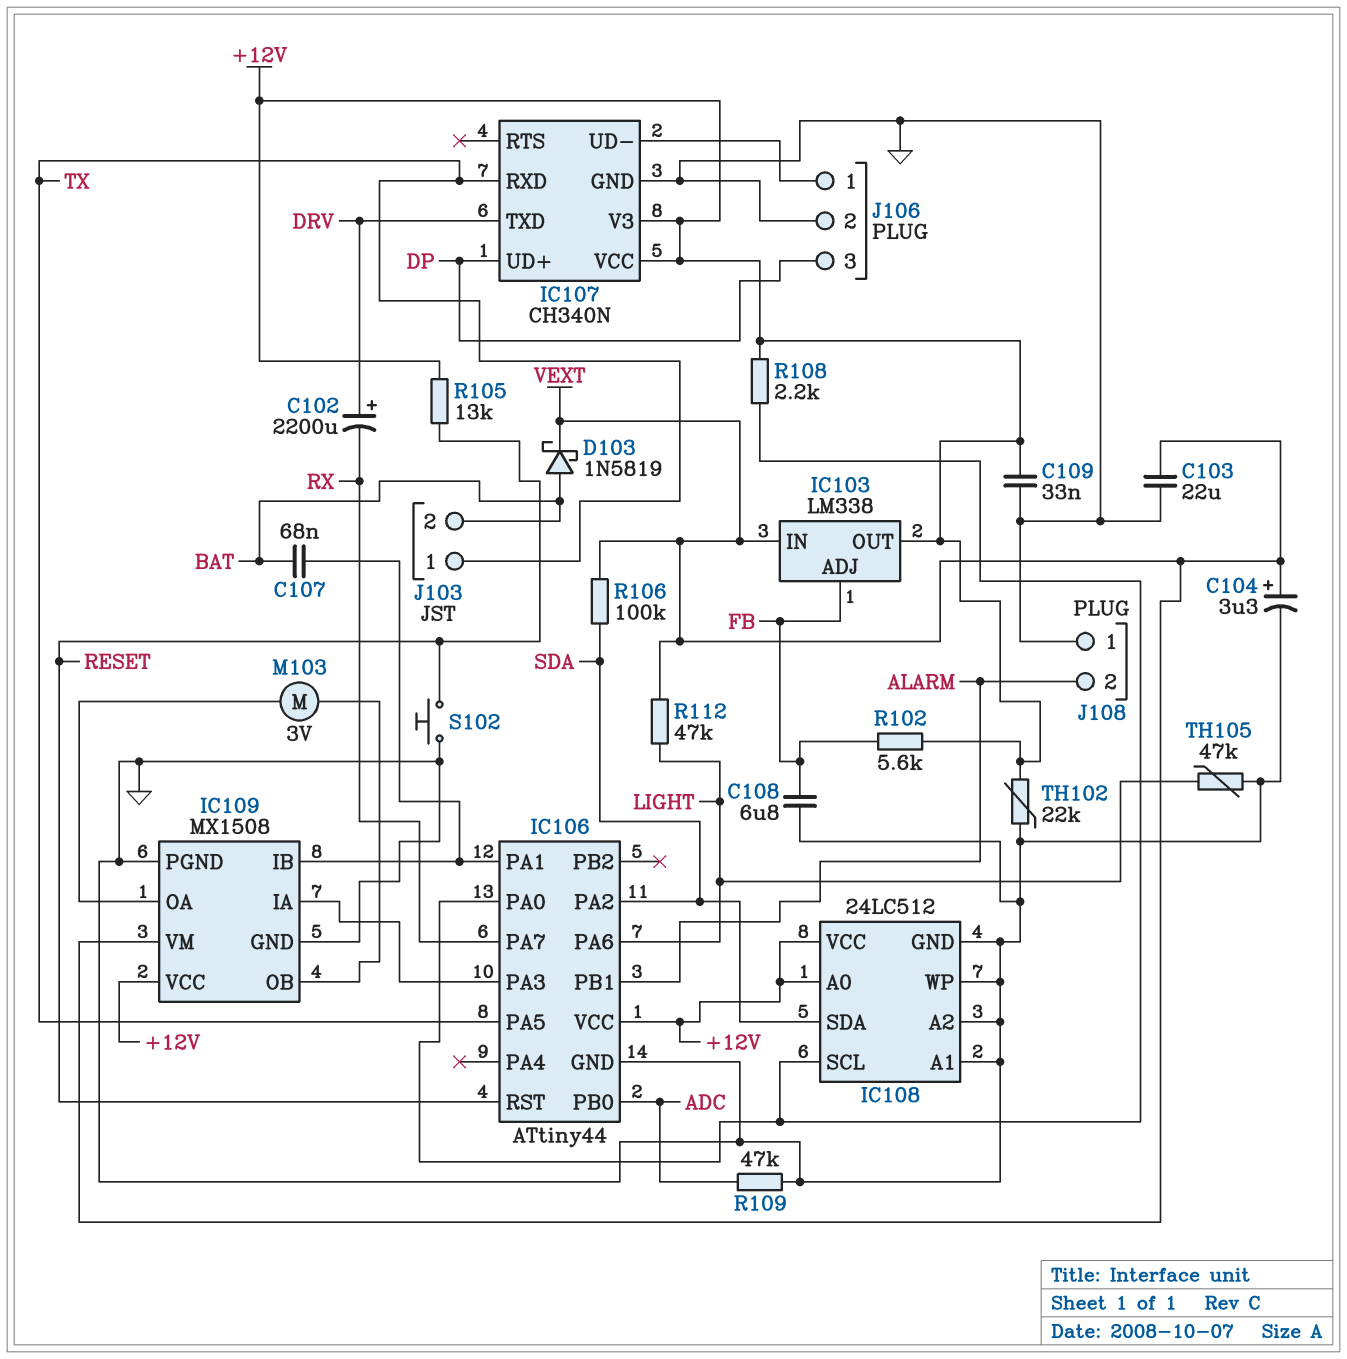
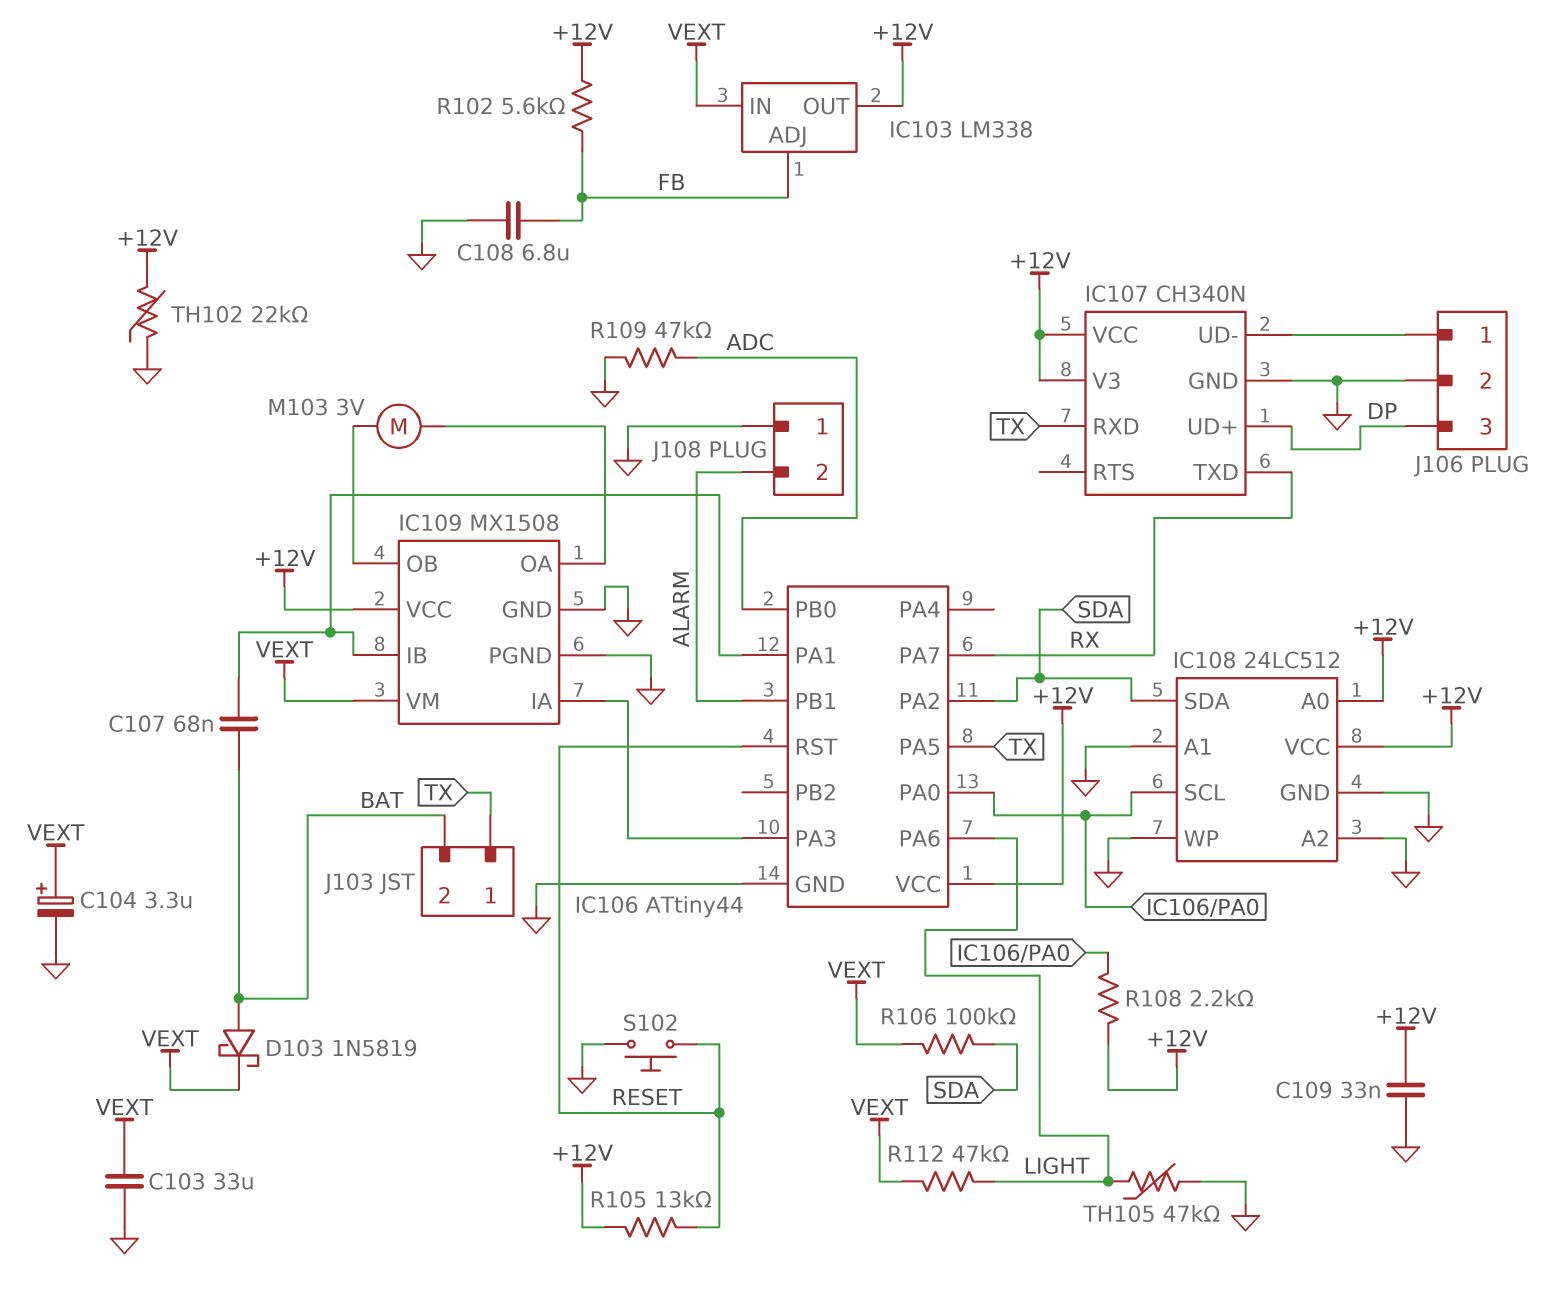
C102: 2200uF (plus DRV, minus RX) -> none
C103: 22uF (GND, VEXT) -> 33uF (GND, VEXT)
IC107 pin TXD: DRV -> RX

